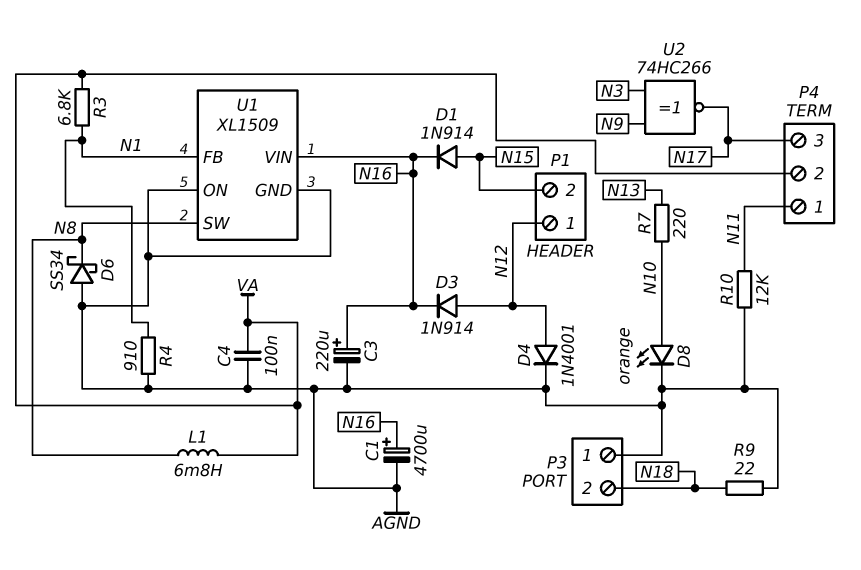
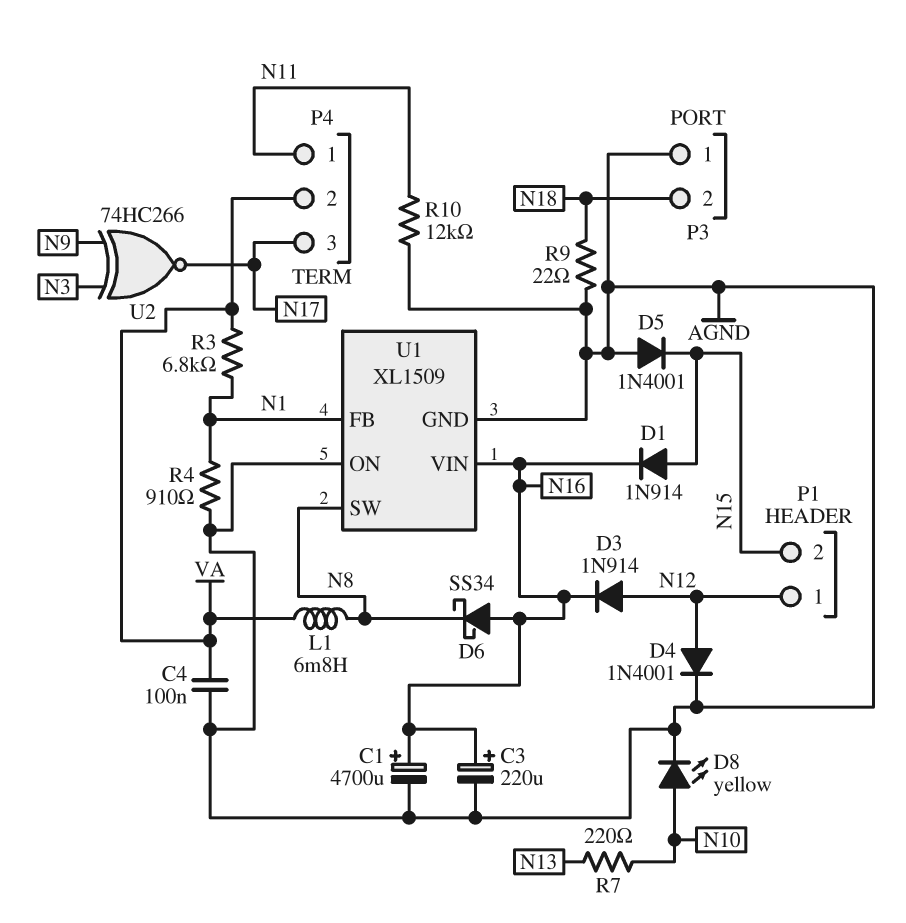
D5: none -> diode 1N4001 (A AGND, K N15)
D6: schottky SS34 (A AGND, K N8) -> schottky SS34 (A N16, K N8)
D8: LED orange (A N10, K AGND) -> LED yellow (A N10, K AGND)

